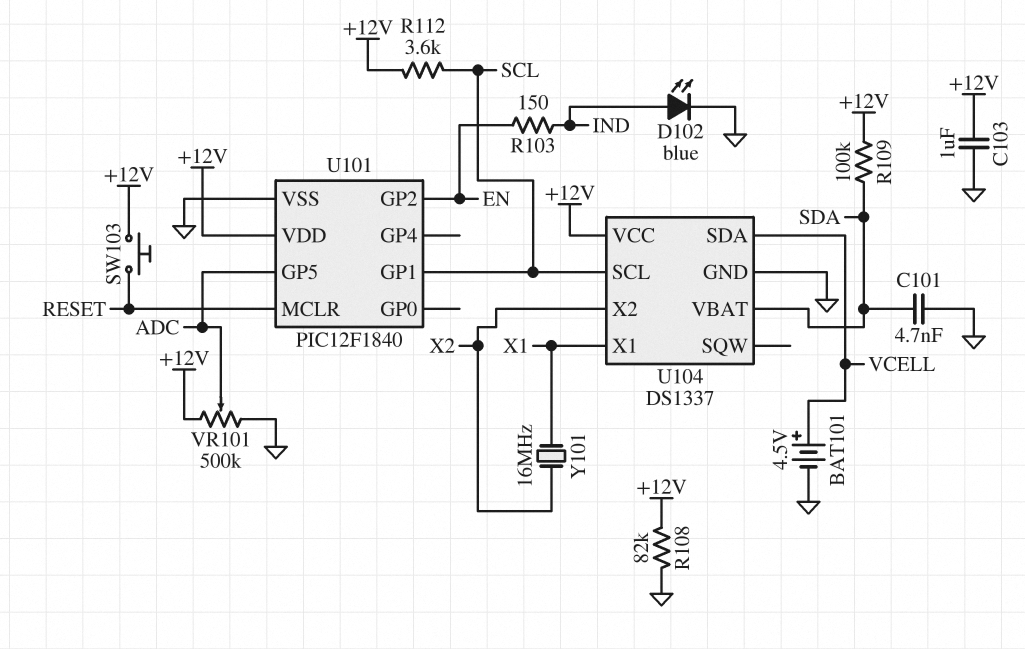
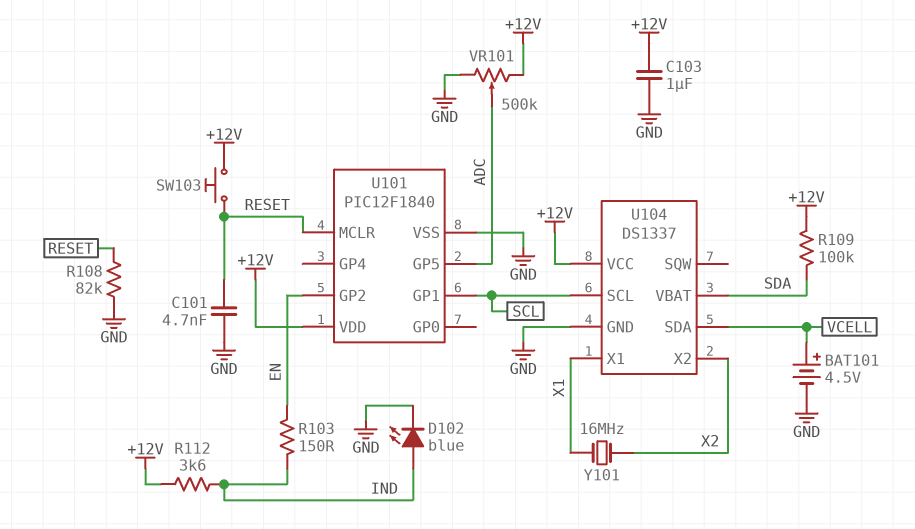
C101: 4.7nF (GND, SDA) -> 4.7nF (GND, RESET)
R108: 82k (+12V, GND) -> 82k (GND, RESET)
R112: 3.6k (+12V, SCL) -> 3.6k (+12V, IND)

